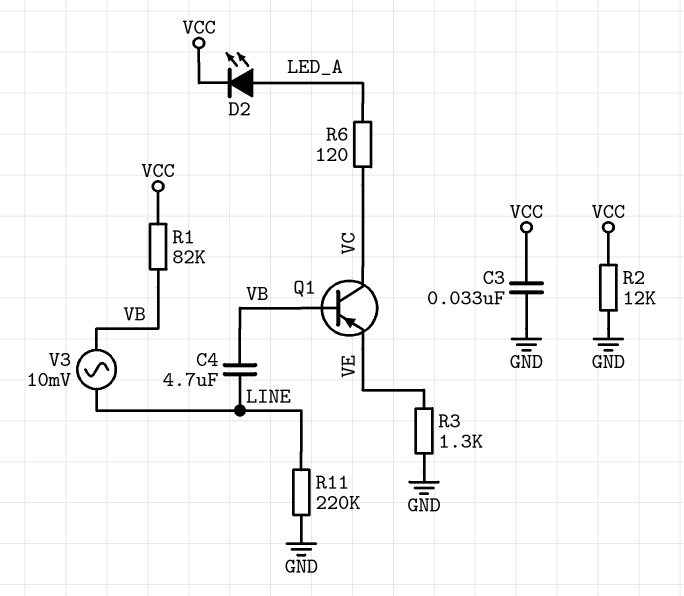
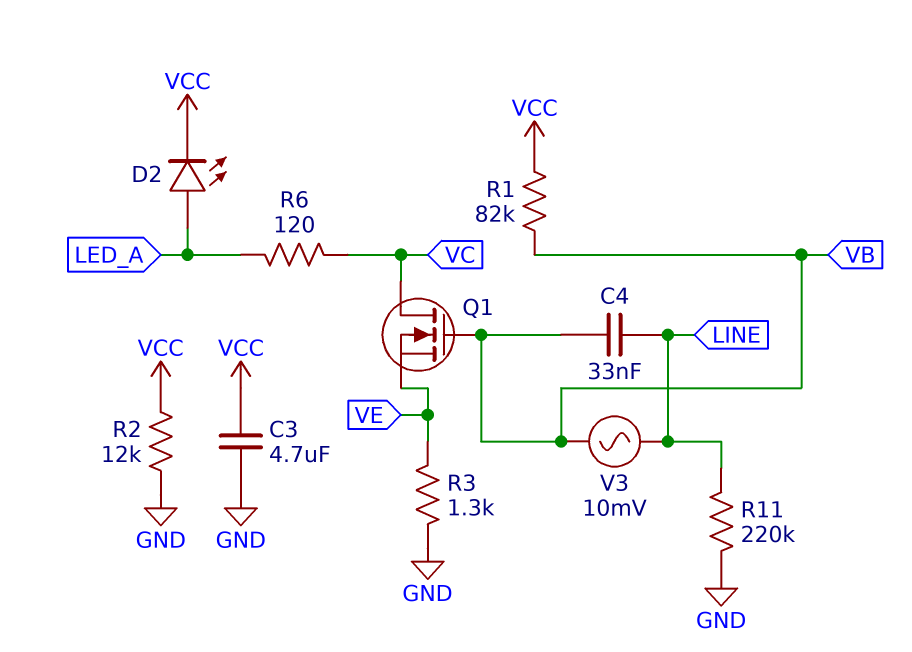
C3: 33nF (GND, VCC) -> 4.7uF (GND, VCC)
C4: 4.7uF (LINE, VB) -> 33nF (LINE, VB)
Q1: PNP (B VB, C VC, E VE) -> NMOS (G VB, D VC, S VE)

